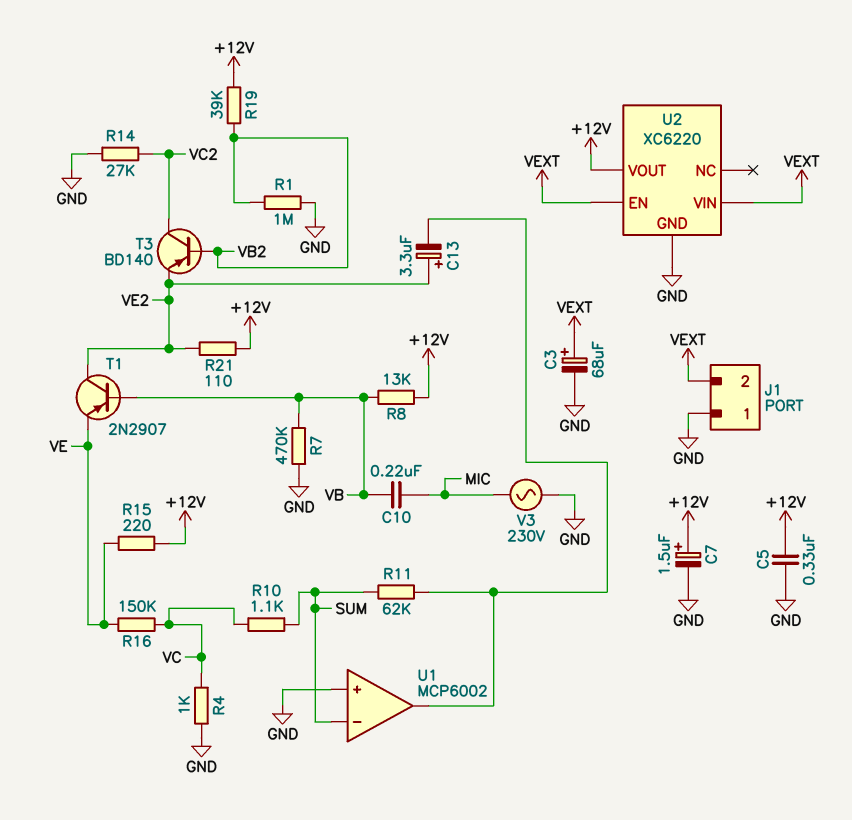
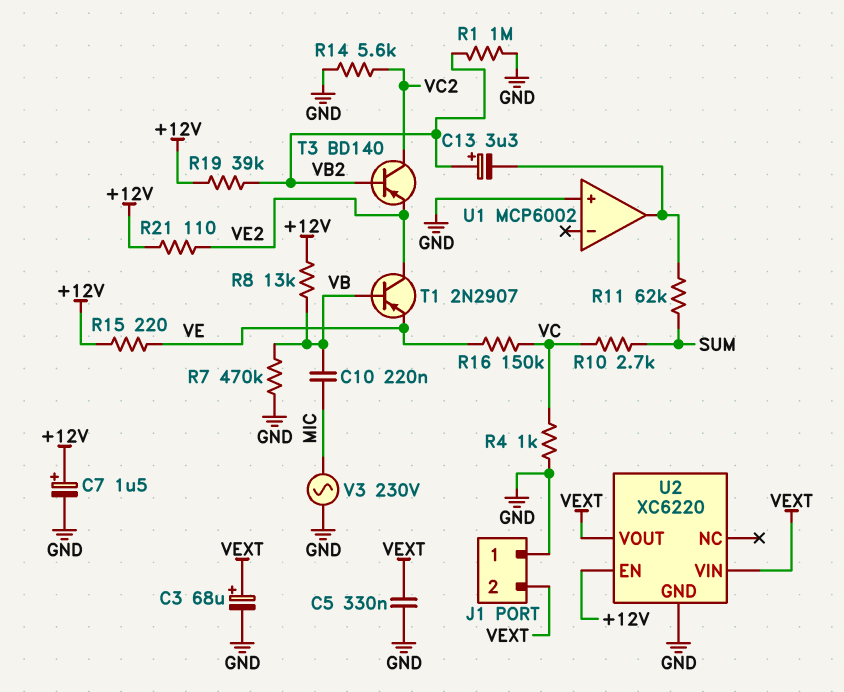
C5: 330nF (+12V, GND) -> 330nF (GND, VEXT)
C13: 3.3uF (plus VE2, minus U1/out) -> 3.3uF (plus VB2, minus U1/out)
R10: 1.1k (SUM, VC) -> 2.7k (SUM, VC)
R14: 27k (GND, VC2) -> 5.6k (GND, VC2)
U1 pin in-: SUM -> none
U2 pin EN: VEXT -> +12V
U2 pin VOUT: +12V -> VEXT

